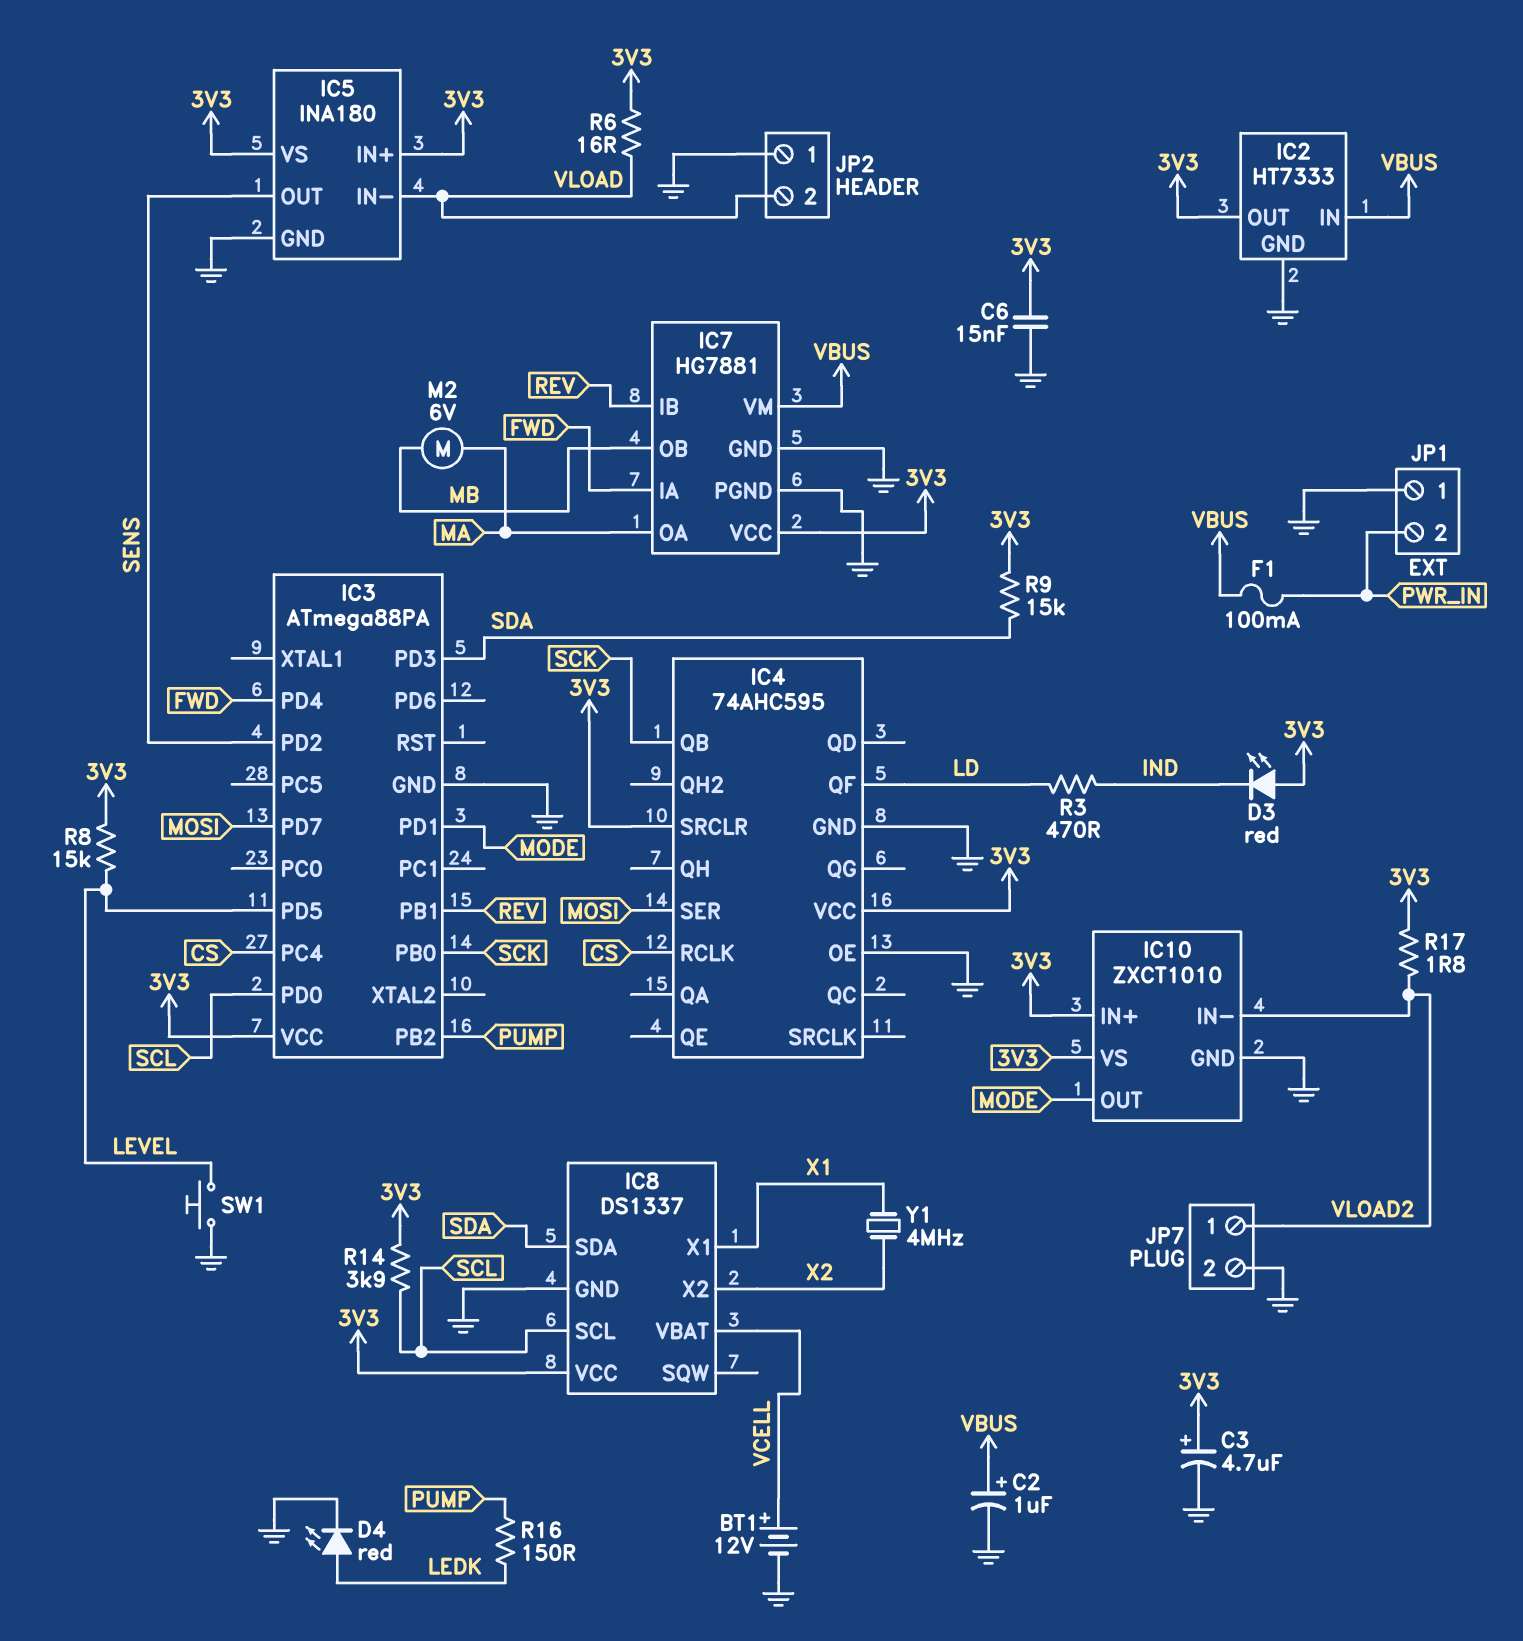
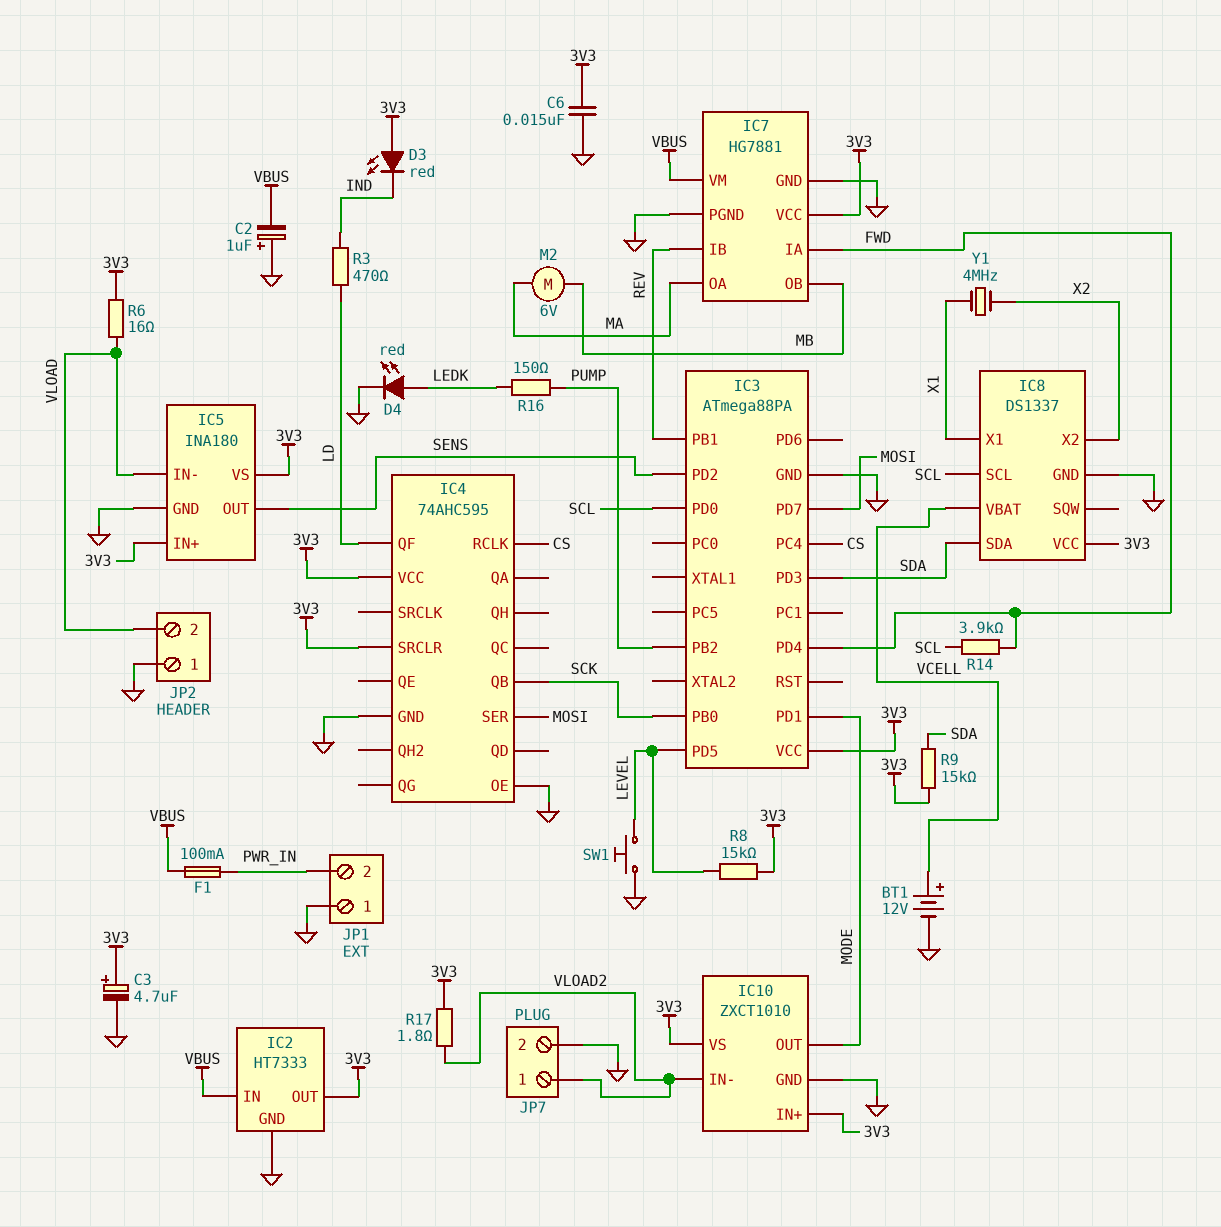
C2: 1uF (plus VBUS, minus GND) -> 1uF (plus GND, minus VBUS)
R14: 3.9k (3V3, SCL) -> 3.9k (FWD, SCL)

